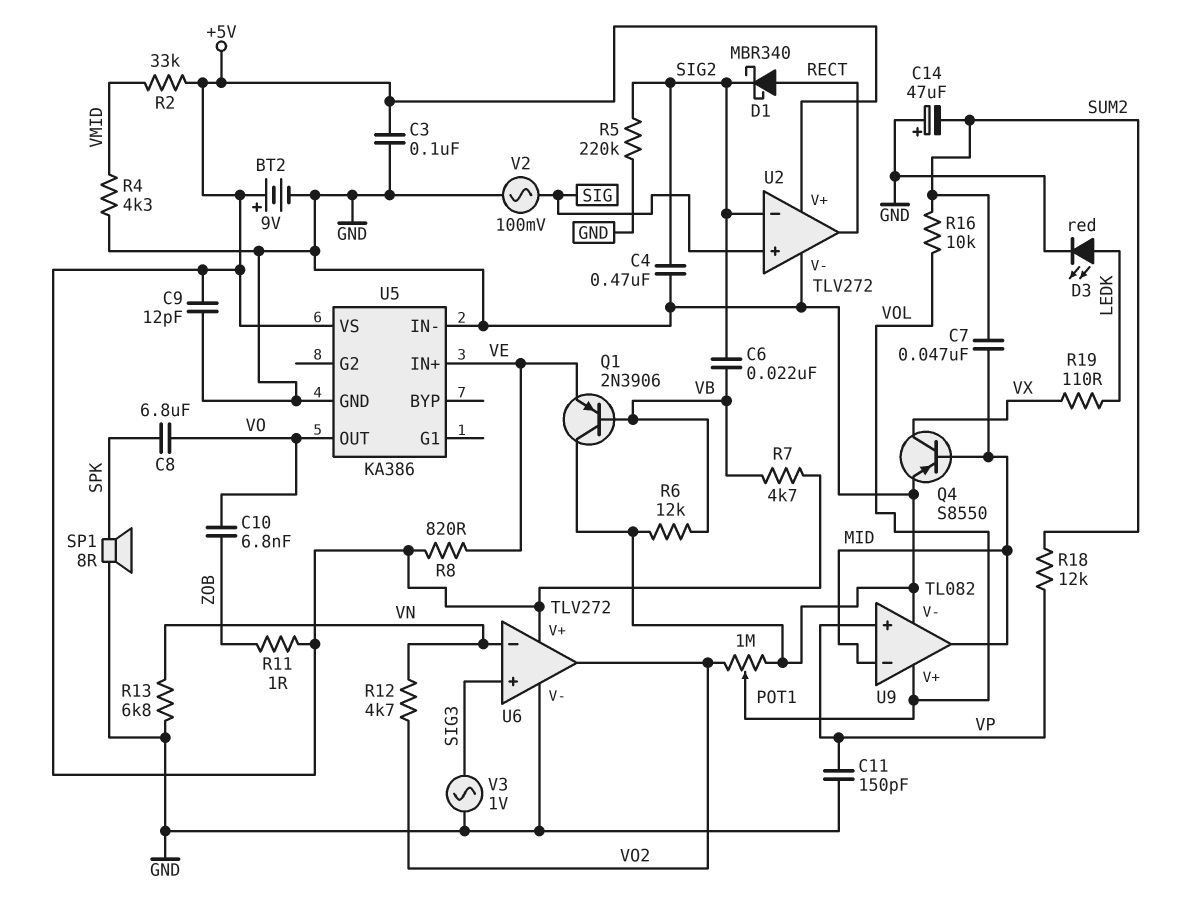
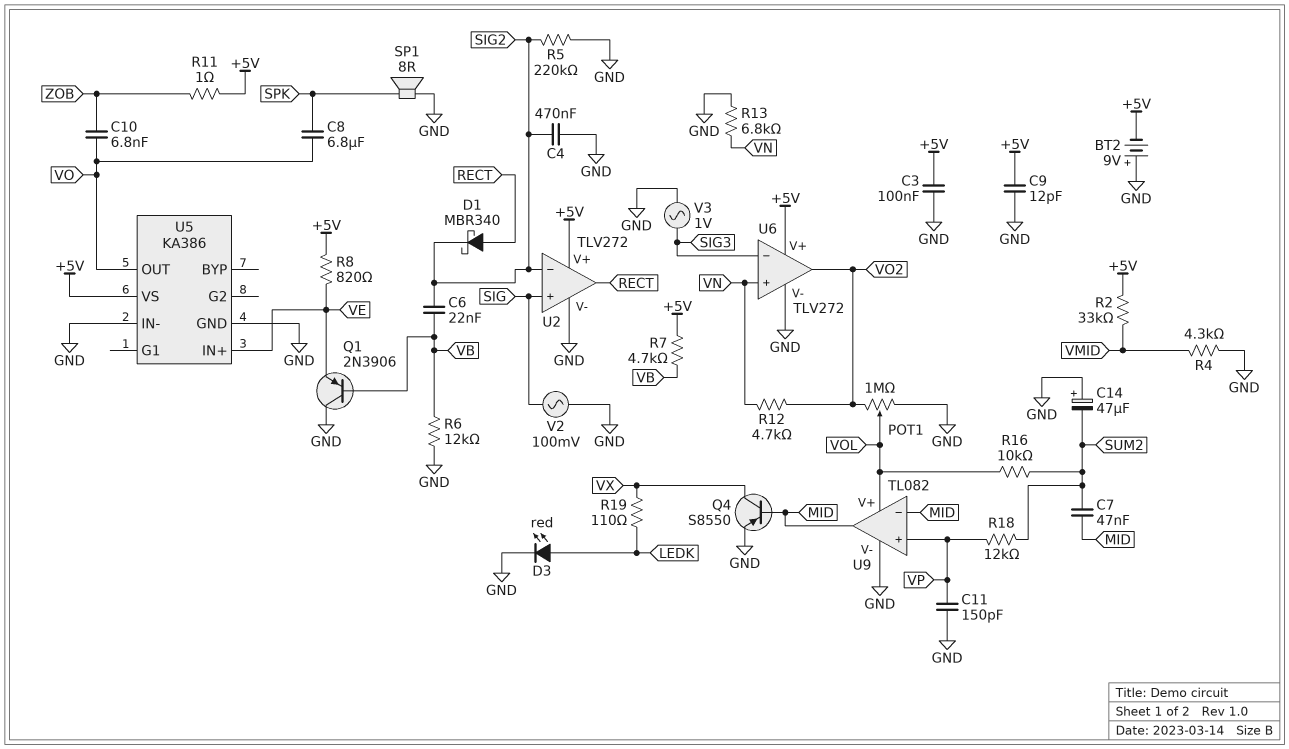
BT2: 9V (plus +5V, minus GND) -> 9V (plus GND, minus +5V)
U6 pin in+: SIG3 -> VN
U6 pin in-: VN -> SIG3

